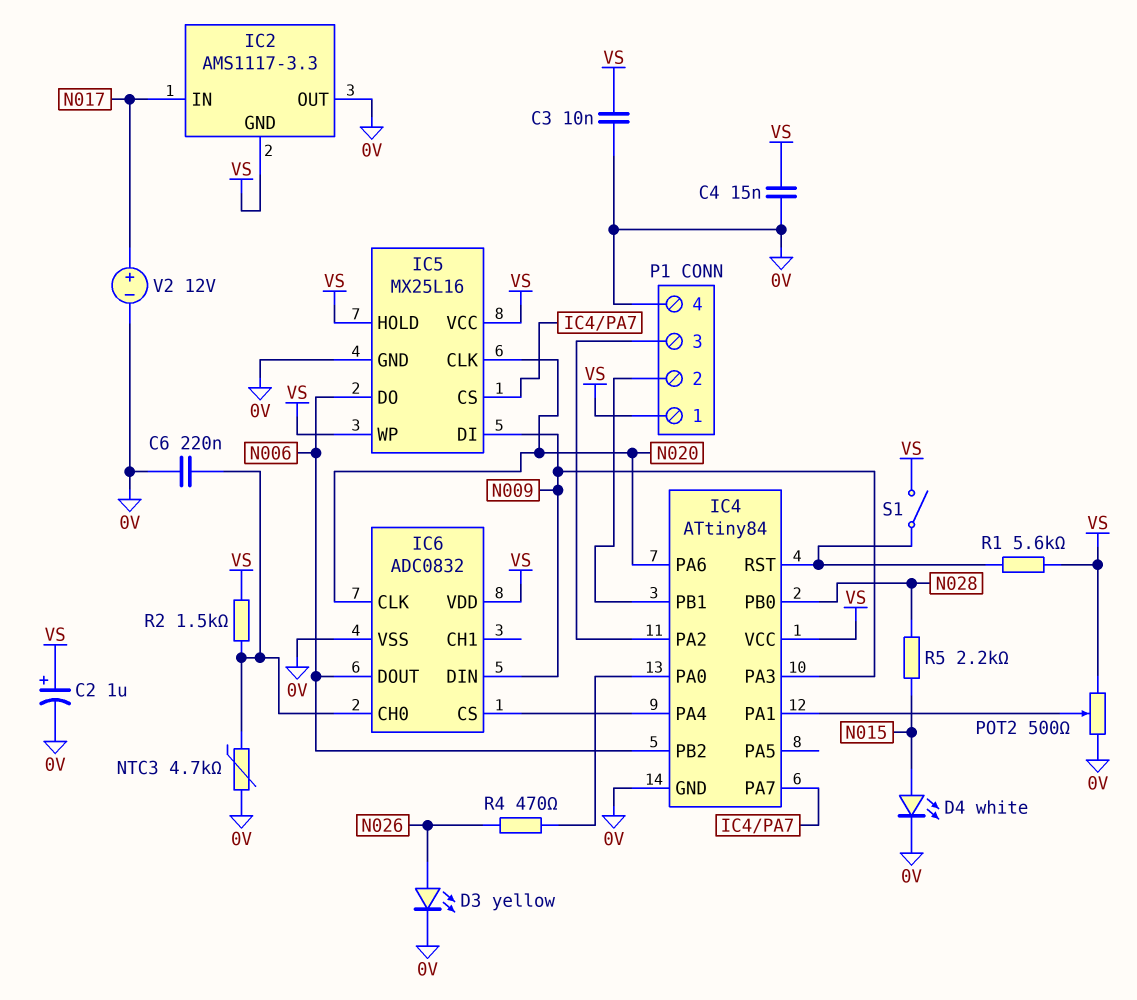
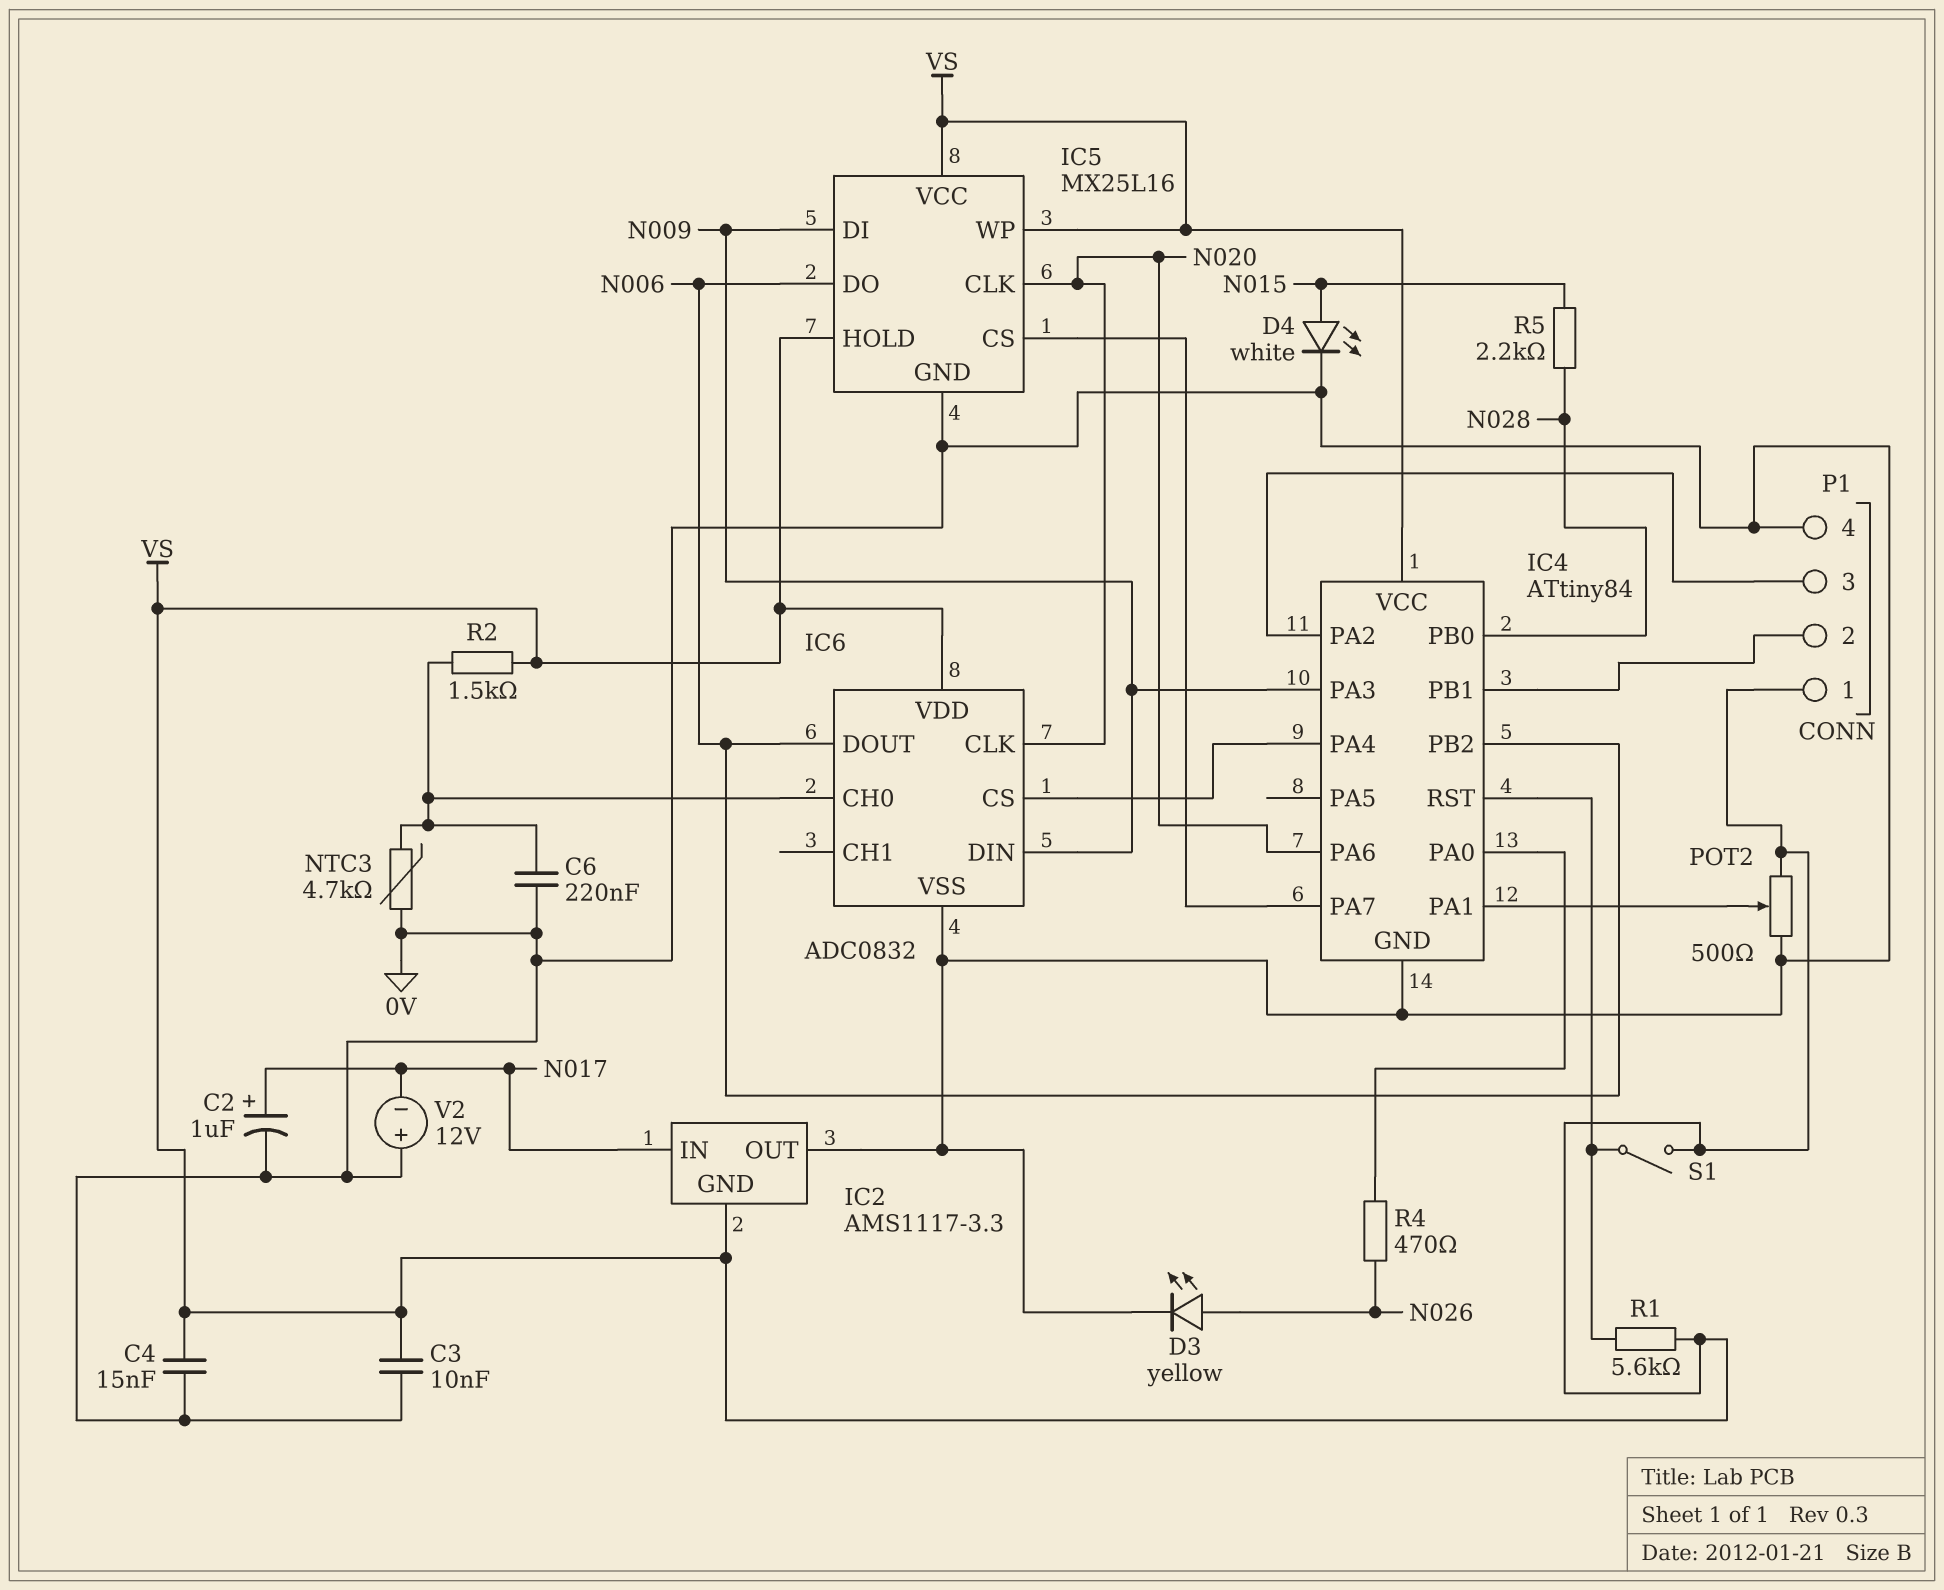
C2: 1uF (plus VS, minus 0V) -> 1uF (plus N017, minus 0V)
V2: 12V (plus N017, minus 0V) -> 12V (plus 0V, minus N017)

